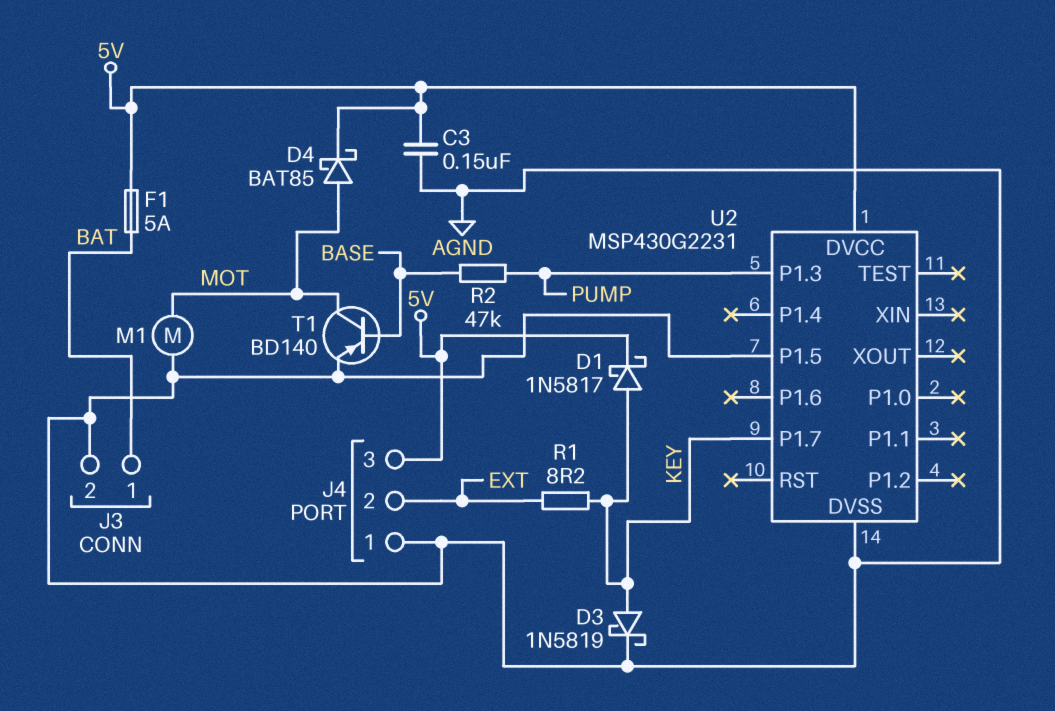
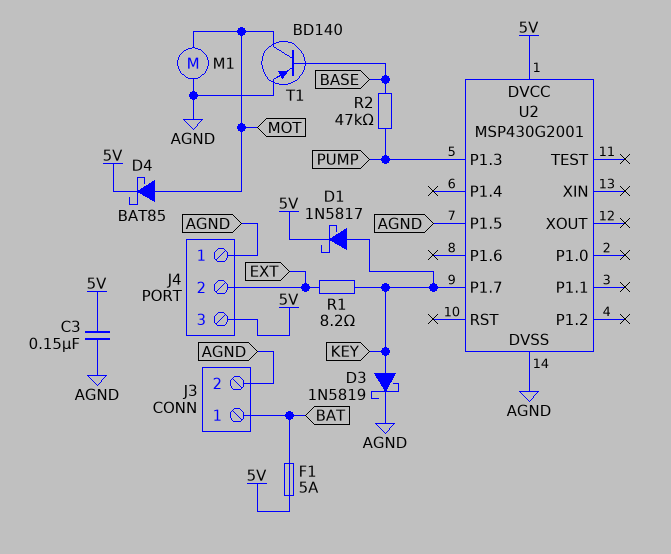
U2: MSP430G2231 -> MSP430G2001

